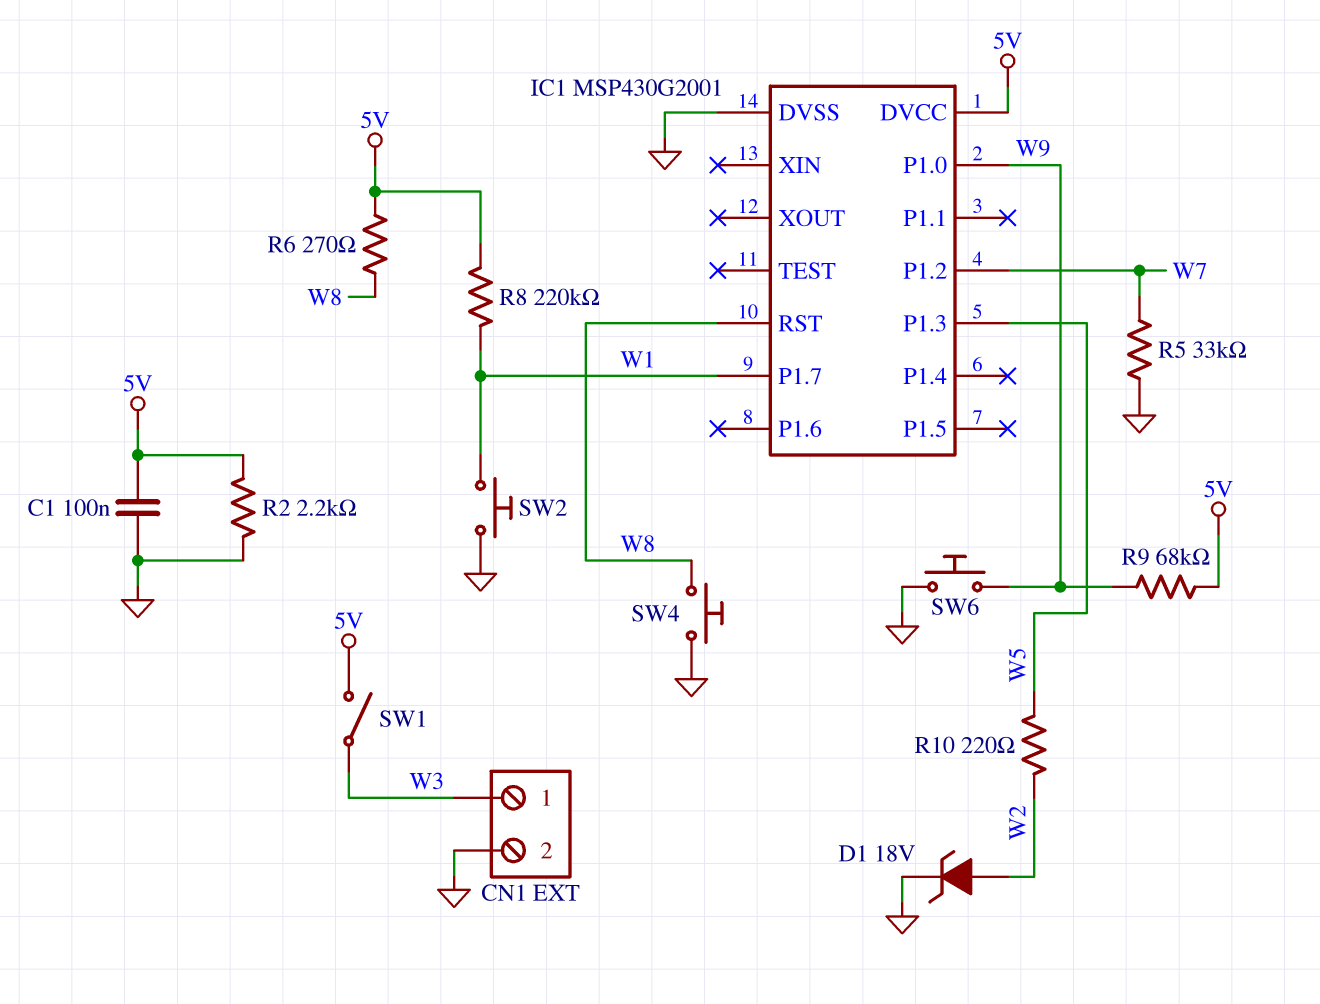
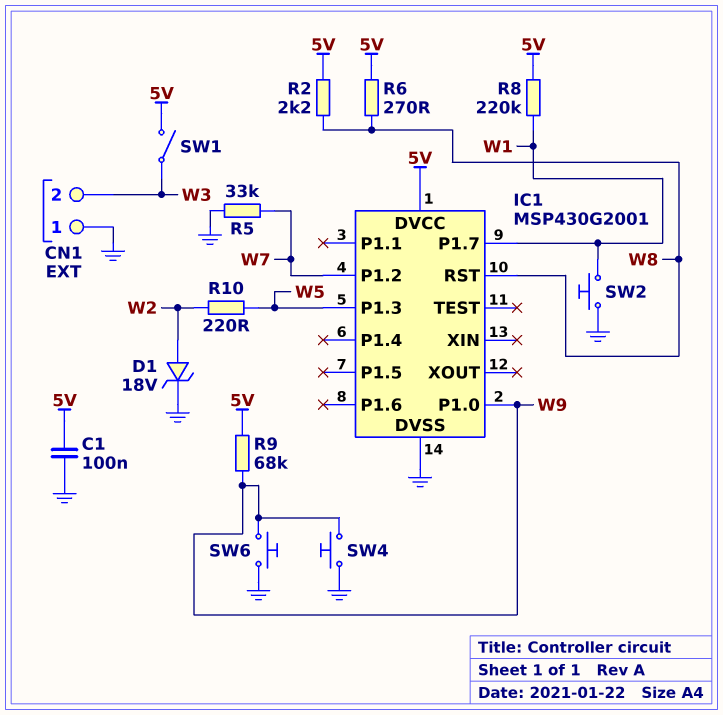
CN1 pin 1: W3 -> GND
CN1 pin 2: GND -> W3
R2: 2.2k (5V, GND) -> 2.2k (5V, W8)
SW4: button (GND, W8) -> button (GND, W9)

